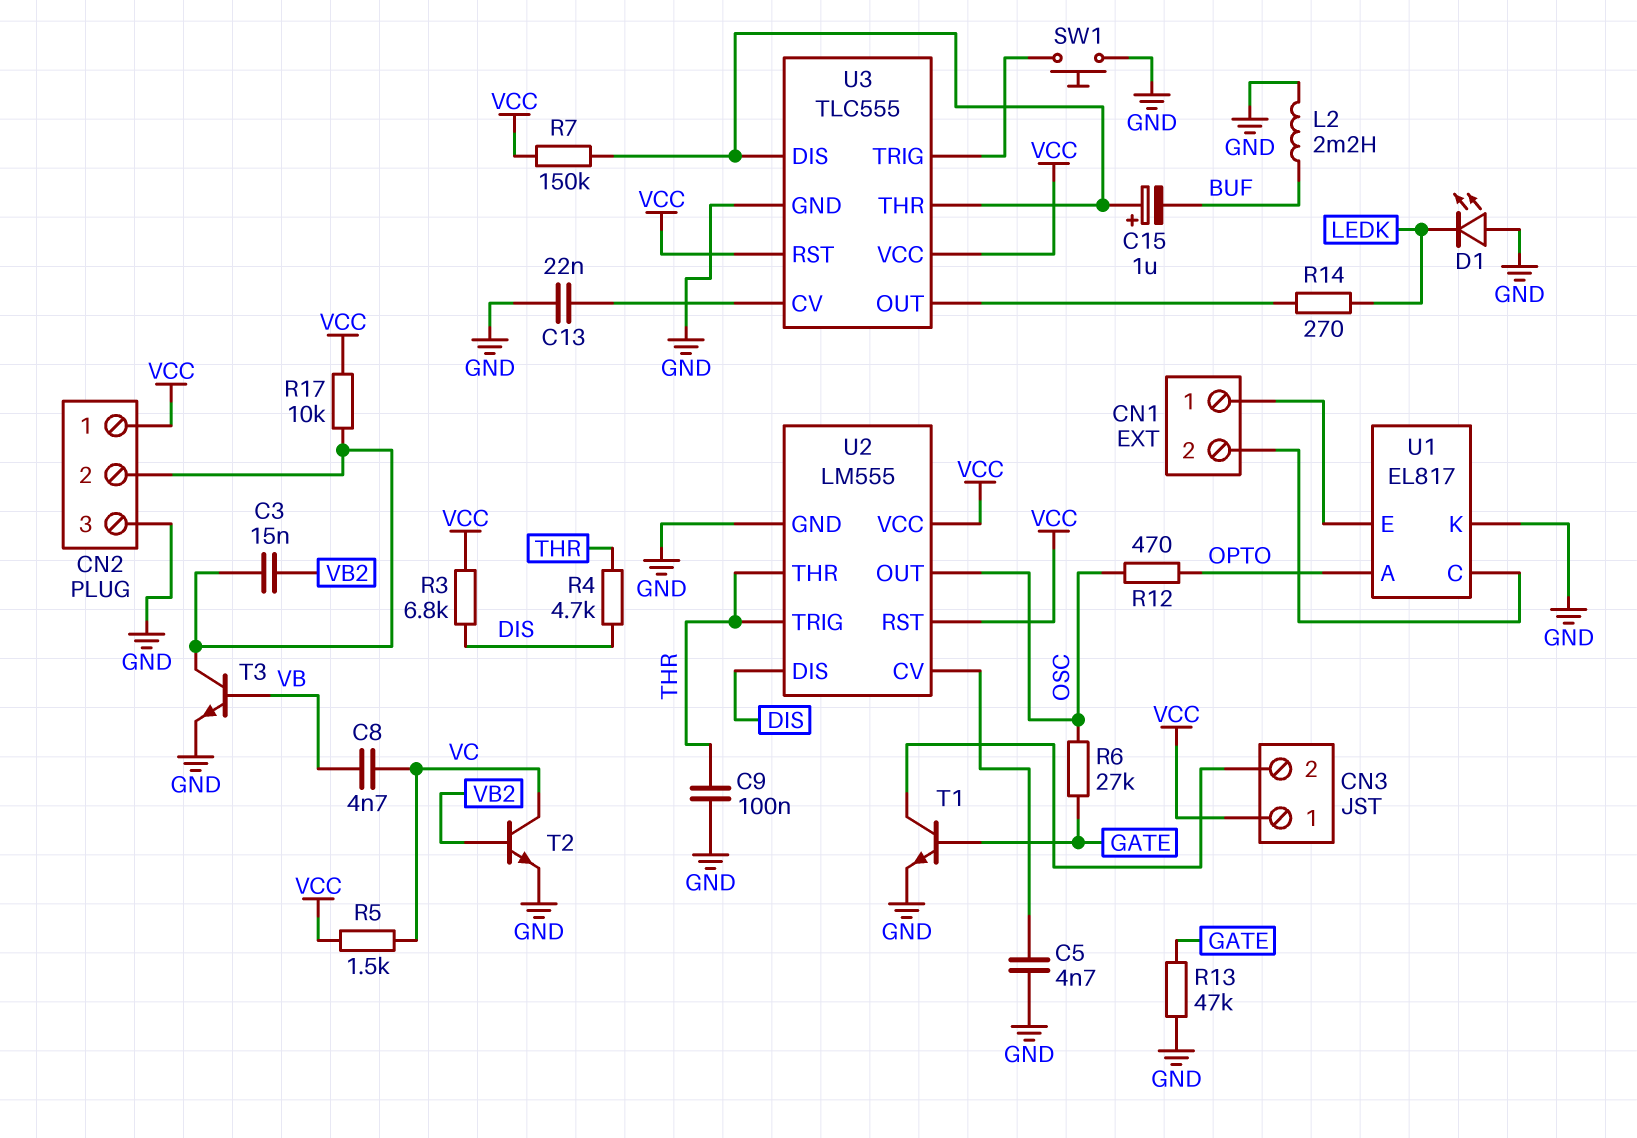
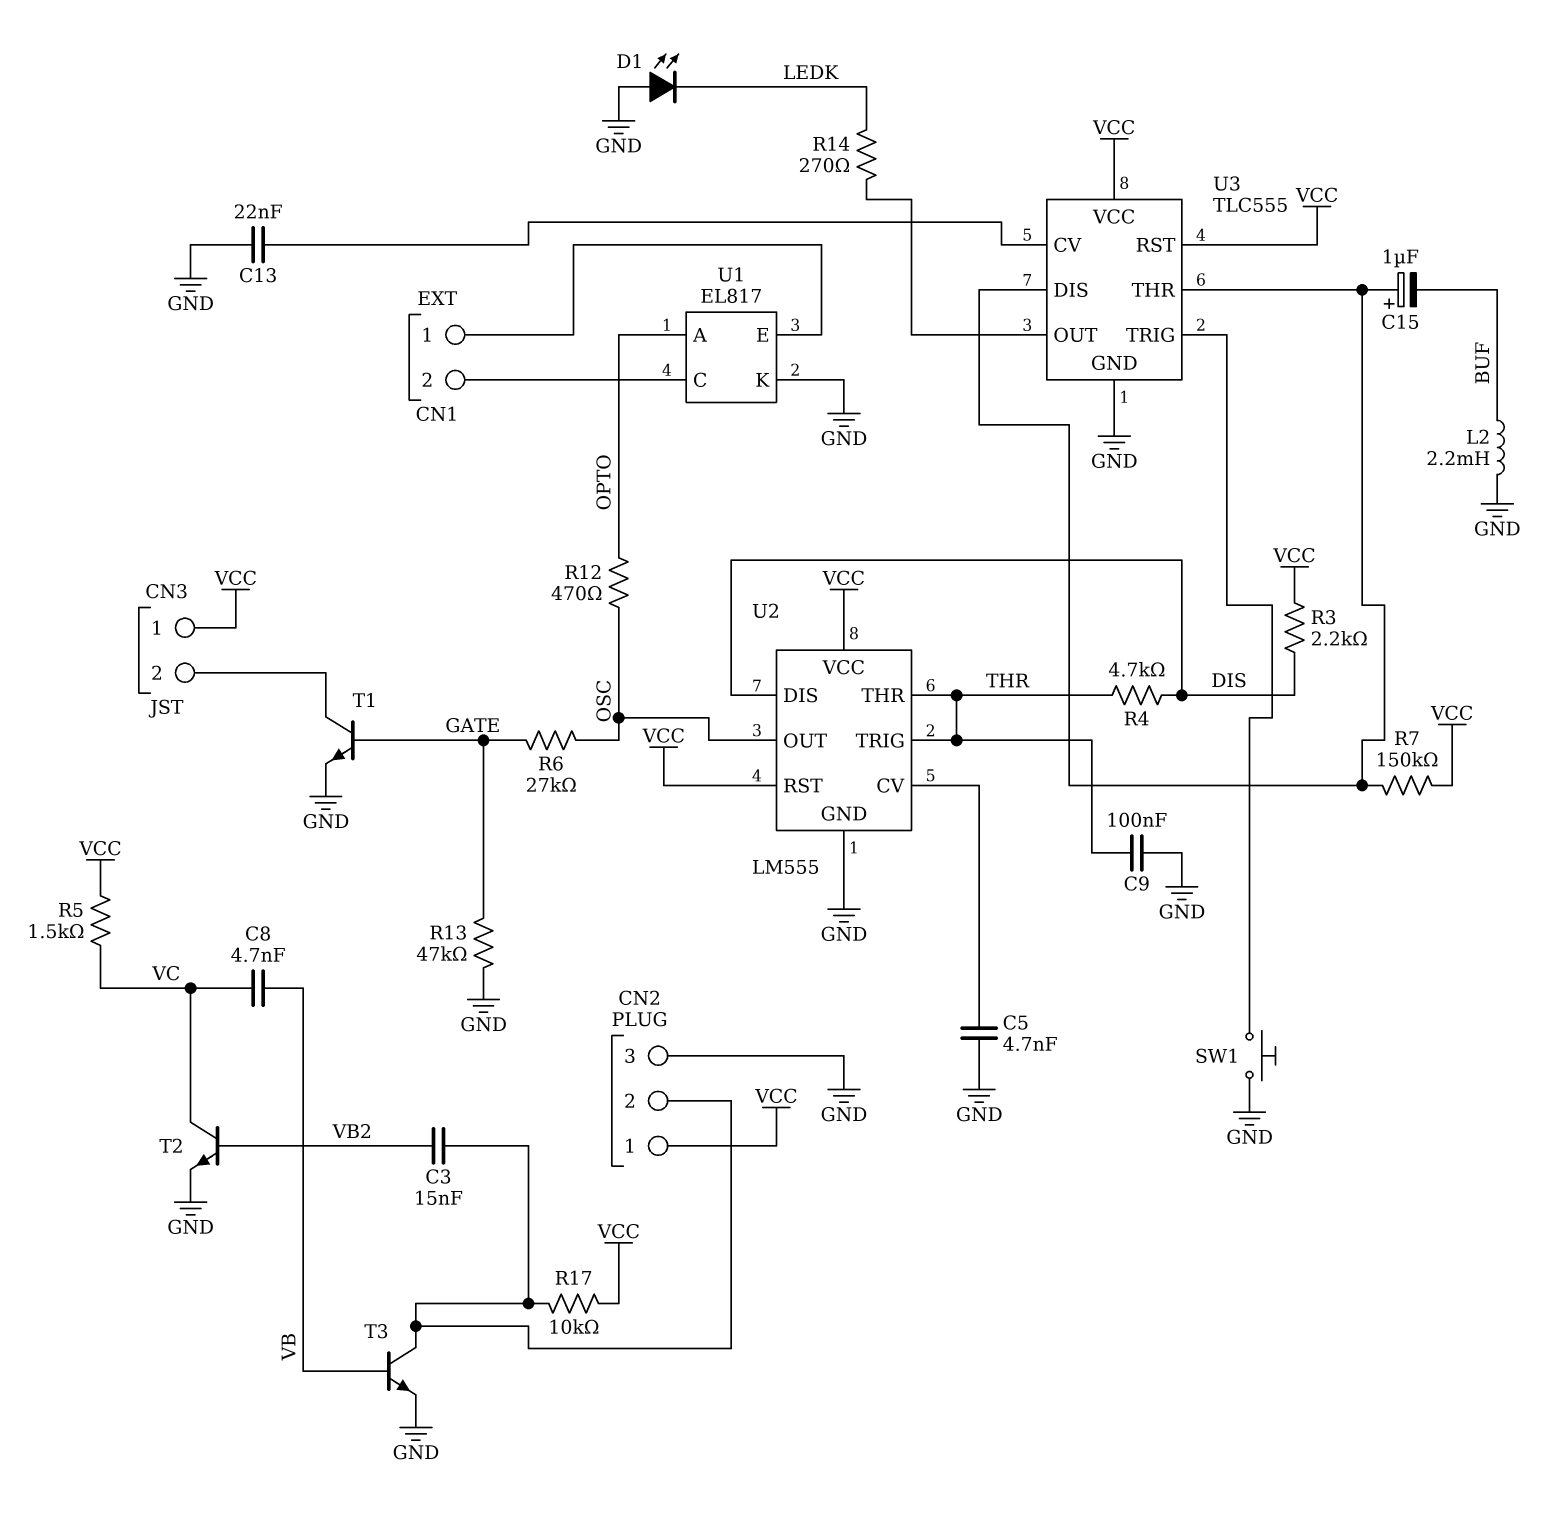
R3: 6.8k (DIS, VCC) -> 2.2k (DIS, VCC)

